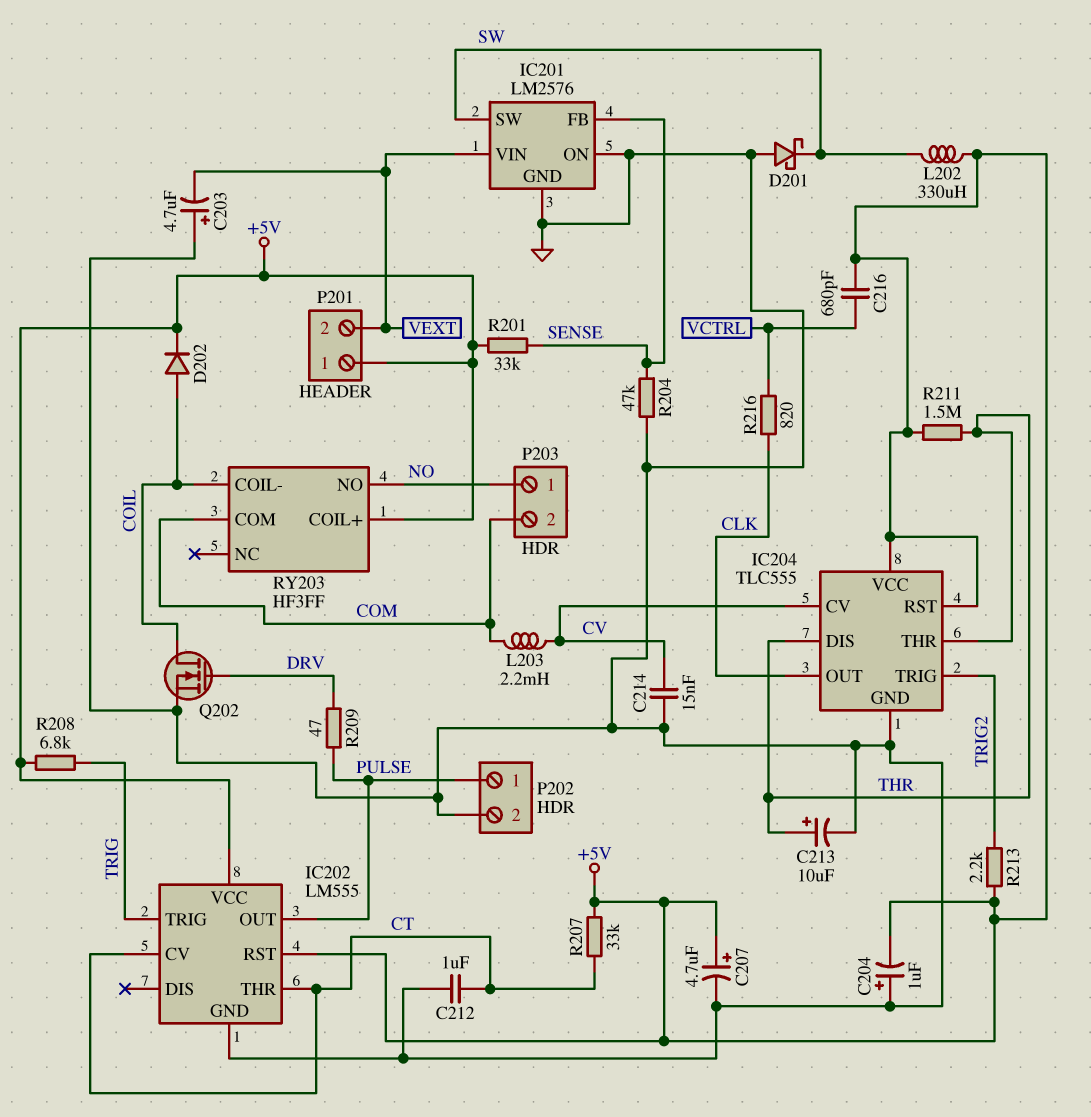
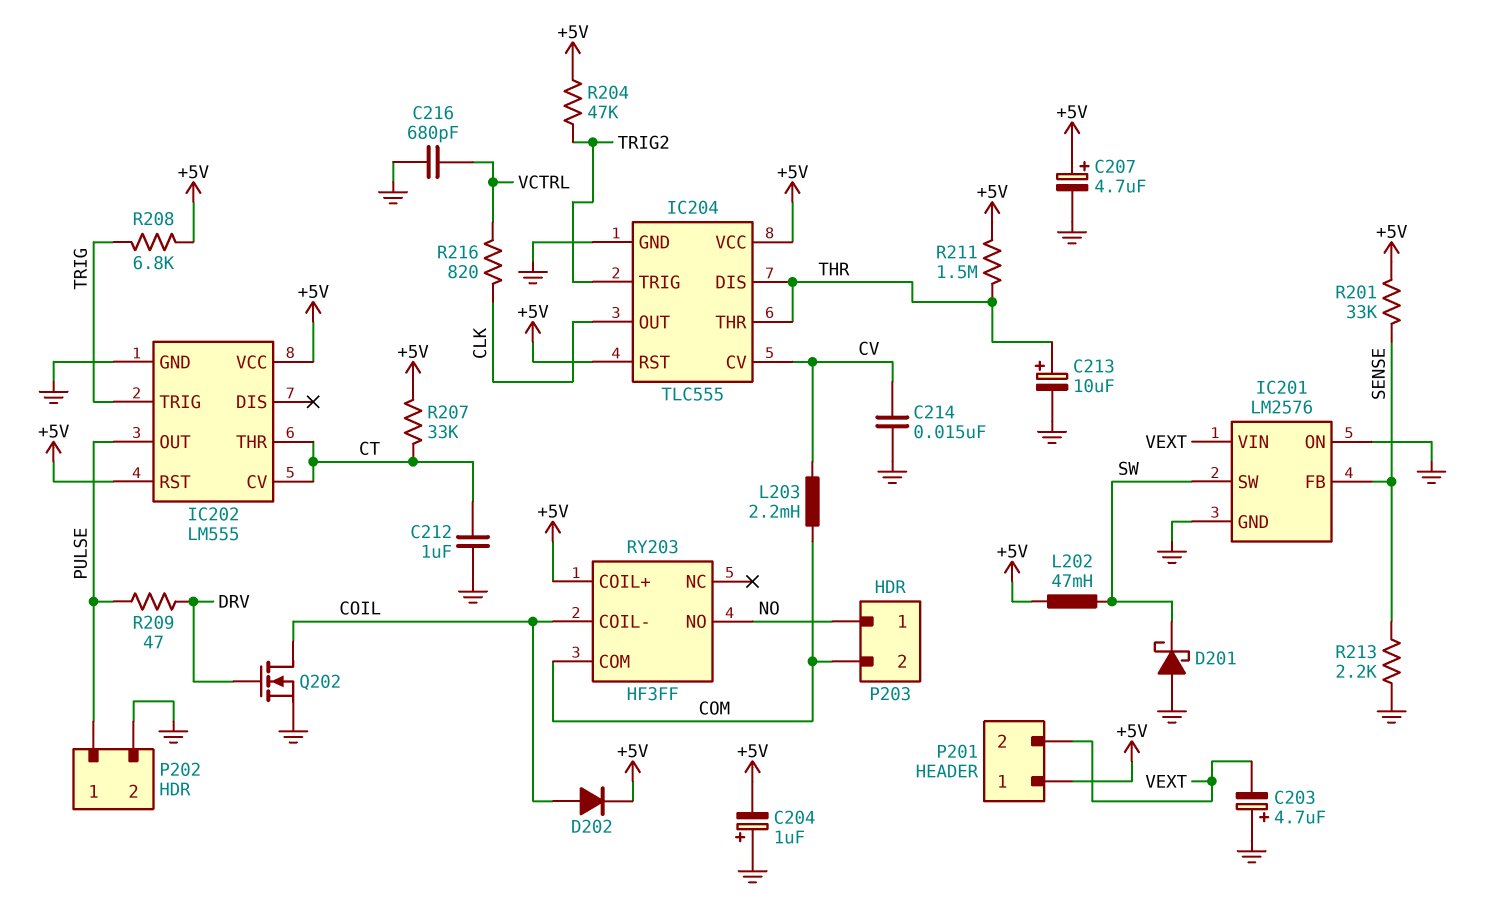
C216: 680pF (+5V, VCTRL) -> 680pF (GND, VCTRL)
L202: 330uH (+5V, SW) -> 47mH (+5V, SW)
R204: 47k (GND, SENSE) -> 47k (+5V, TRIG2)
R213: 2.2k (+5V, TRIG2) -> 2.2k (GND, SENSE)

